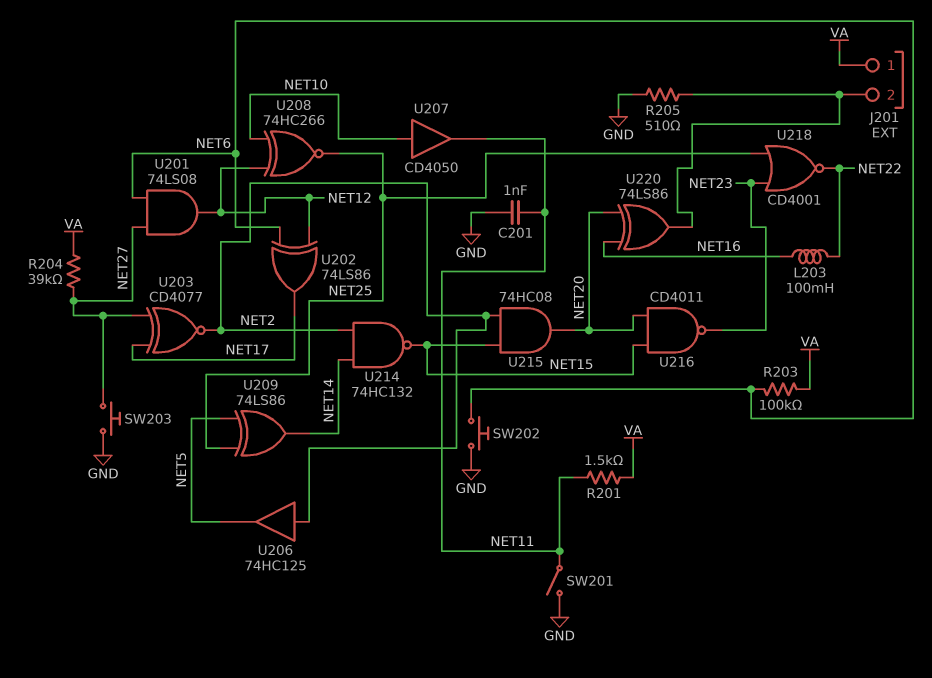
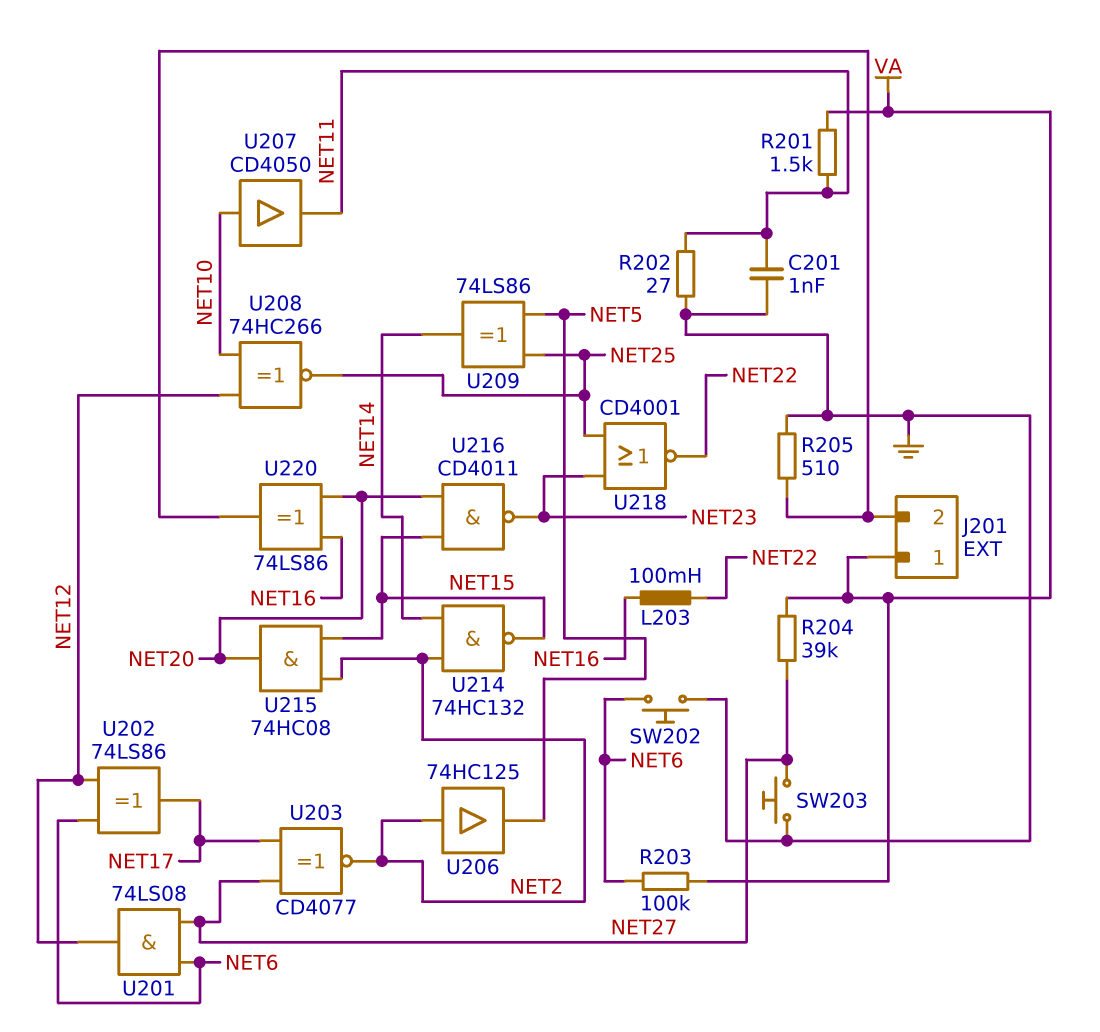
R202: none -> 27 (GND, NET11)
SW201: switch (GND, NET11) -> none

